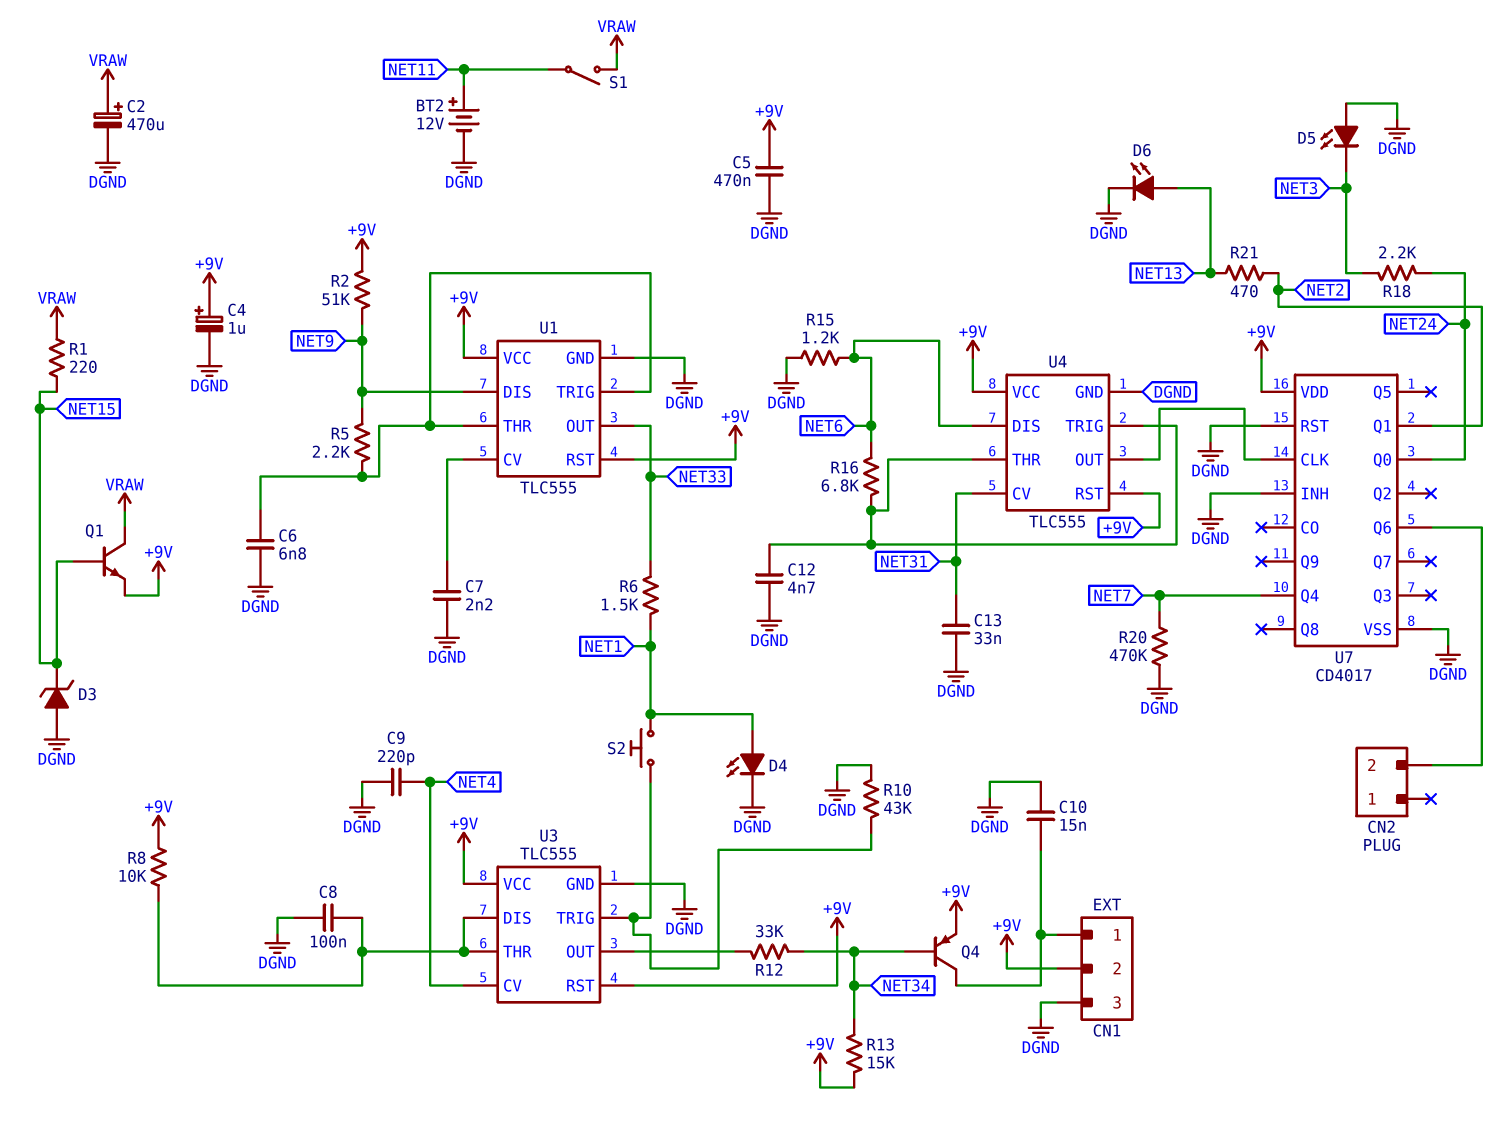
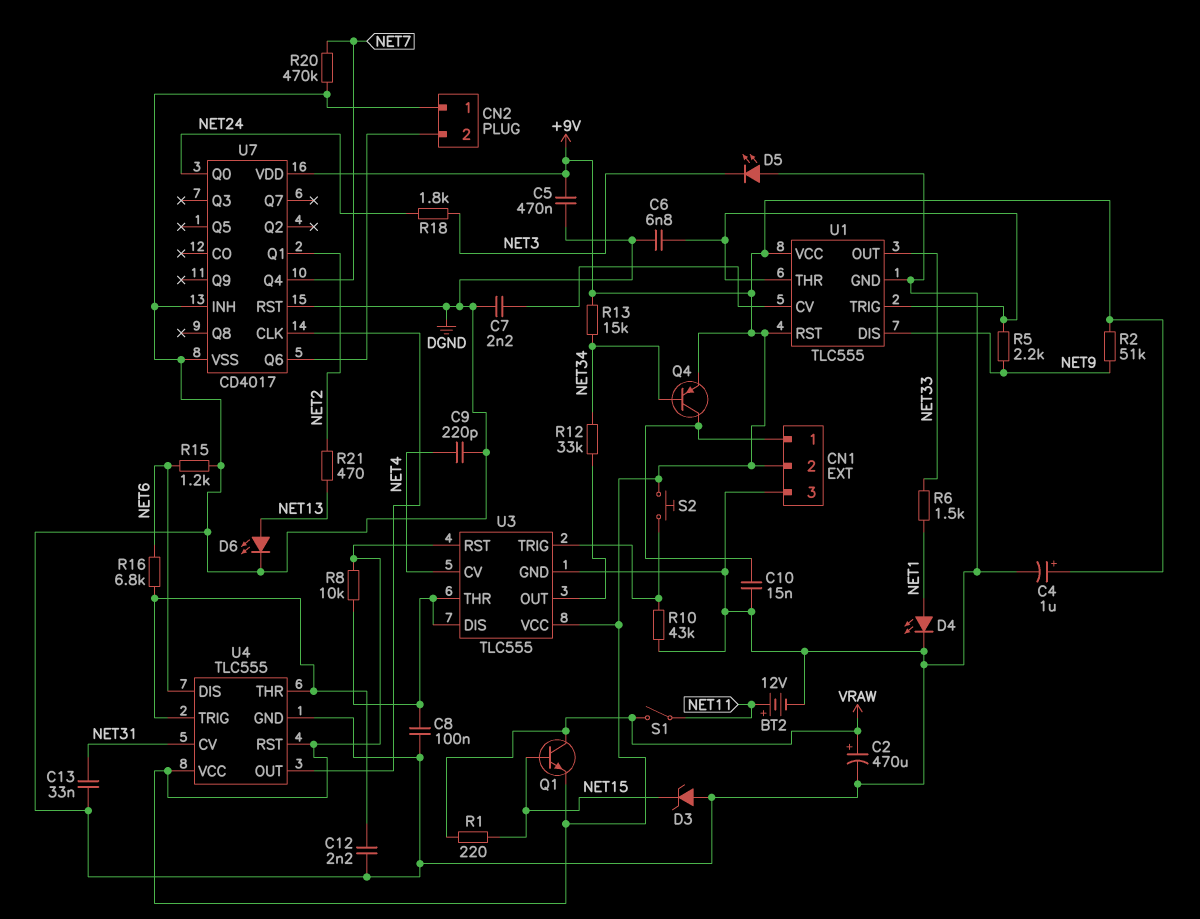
C12: 4.7nF (DGND, U4/THR) -> 2.2nF (DGND, U4/THR)
CN2 pin 1: none -> DGND
R18: 2.2k (NET3, NET24) -> 1.8k (NET3, NET24)
S2: button (NET1, U3/TRIG) -> button (+9V, U3/TRIG)

